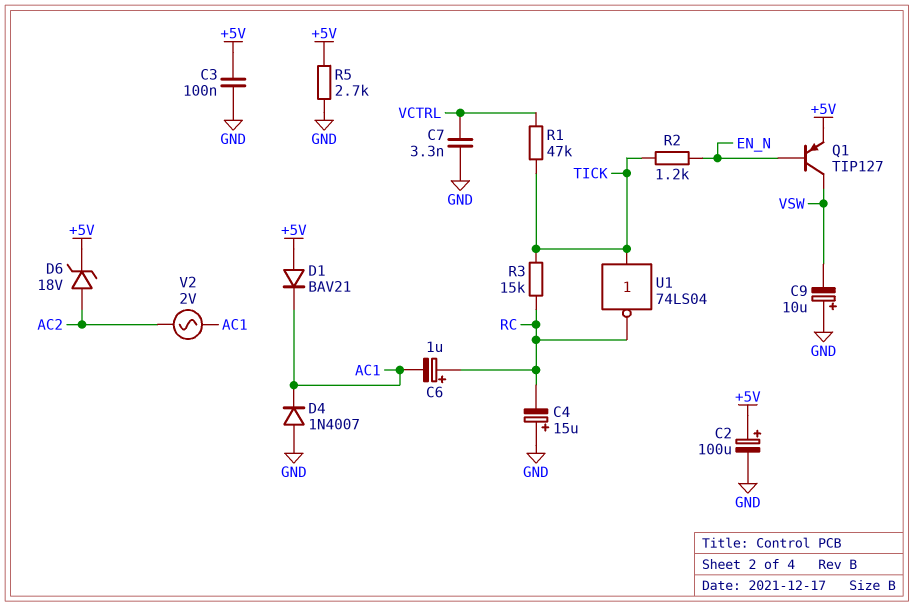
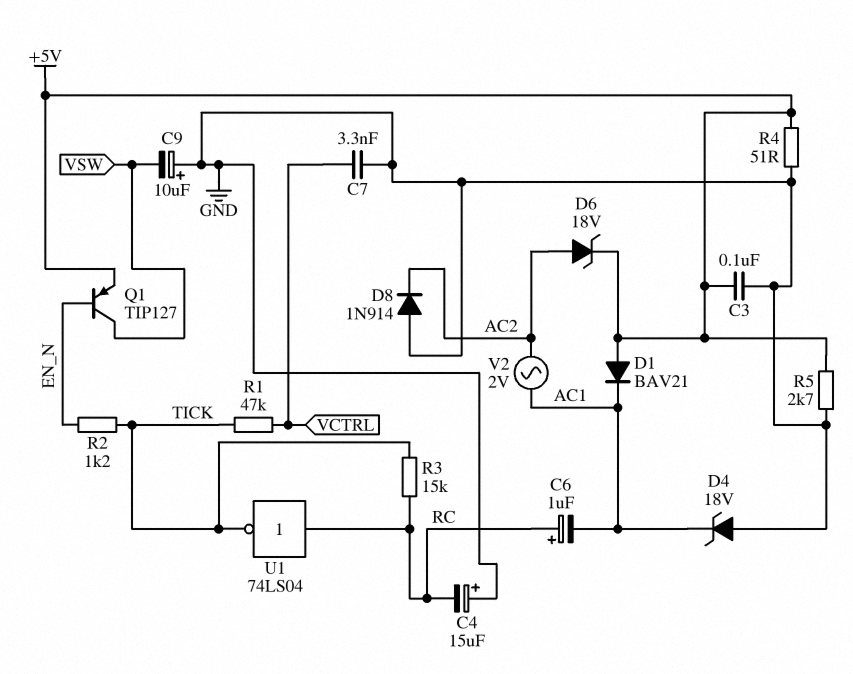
C2: 100uF (plus +5V, minus GND) -> none
D4: diode 1N4007 (A GND, K AC1) -> zener 18V (A GND, K AC1)
D8: none -> diode 1N914 (A GND, K AC2)
R4: none -> 51 (+5V, GND)
U1: NOT 74LS04 (in TICK, out RC) -> NOT 74LS04 (in RC, out TICK)

